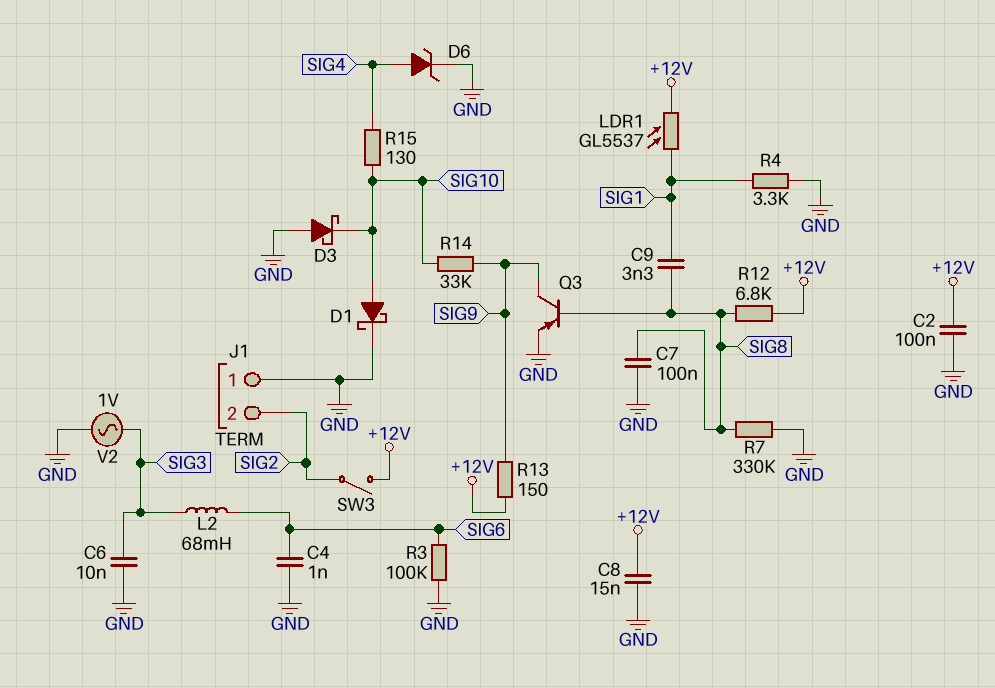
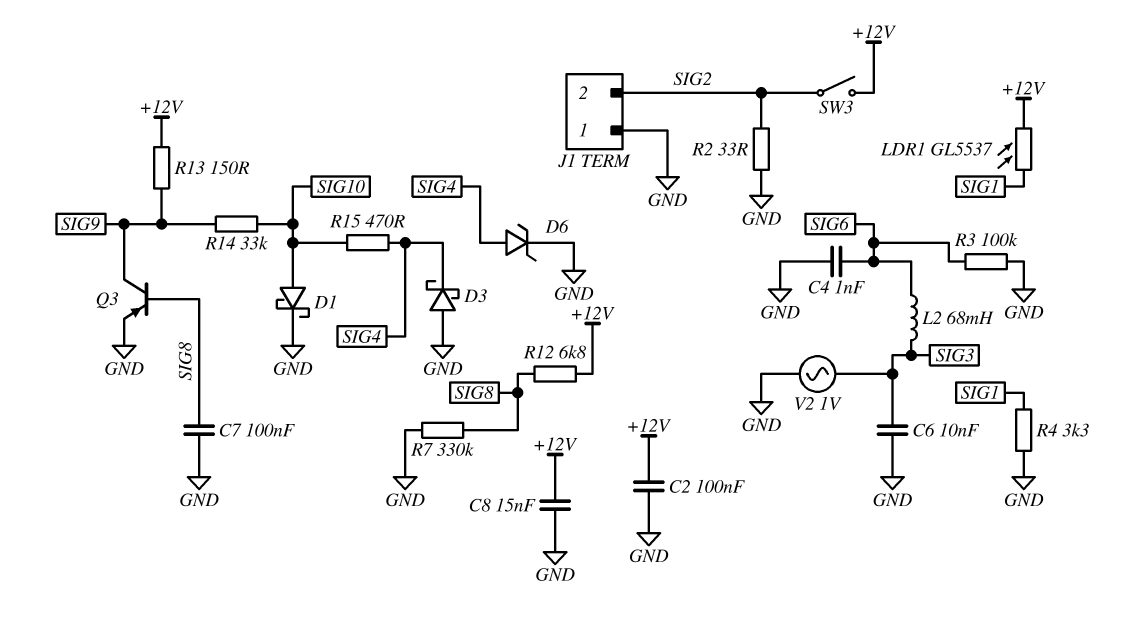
C9: 3.3nF (SIG1, SIG8) -> none
D3: schottky (A GND, K SIG10) -> schottky (A GND, K SIG4)
R2: none -> 33 (GND, SIG2)
R15: 130 (SIG4, SIG10) -> 470 (SIG4, SIG10)

